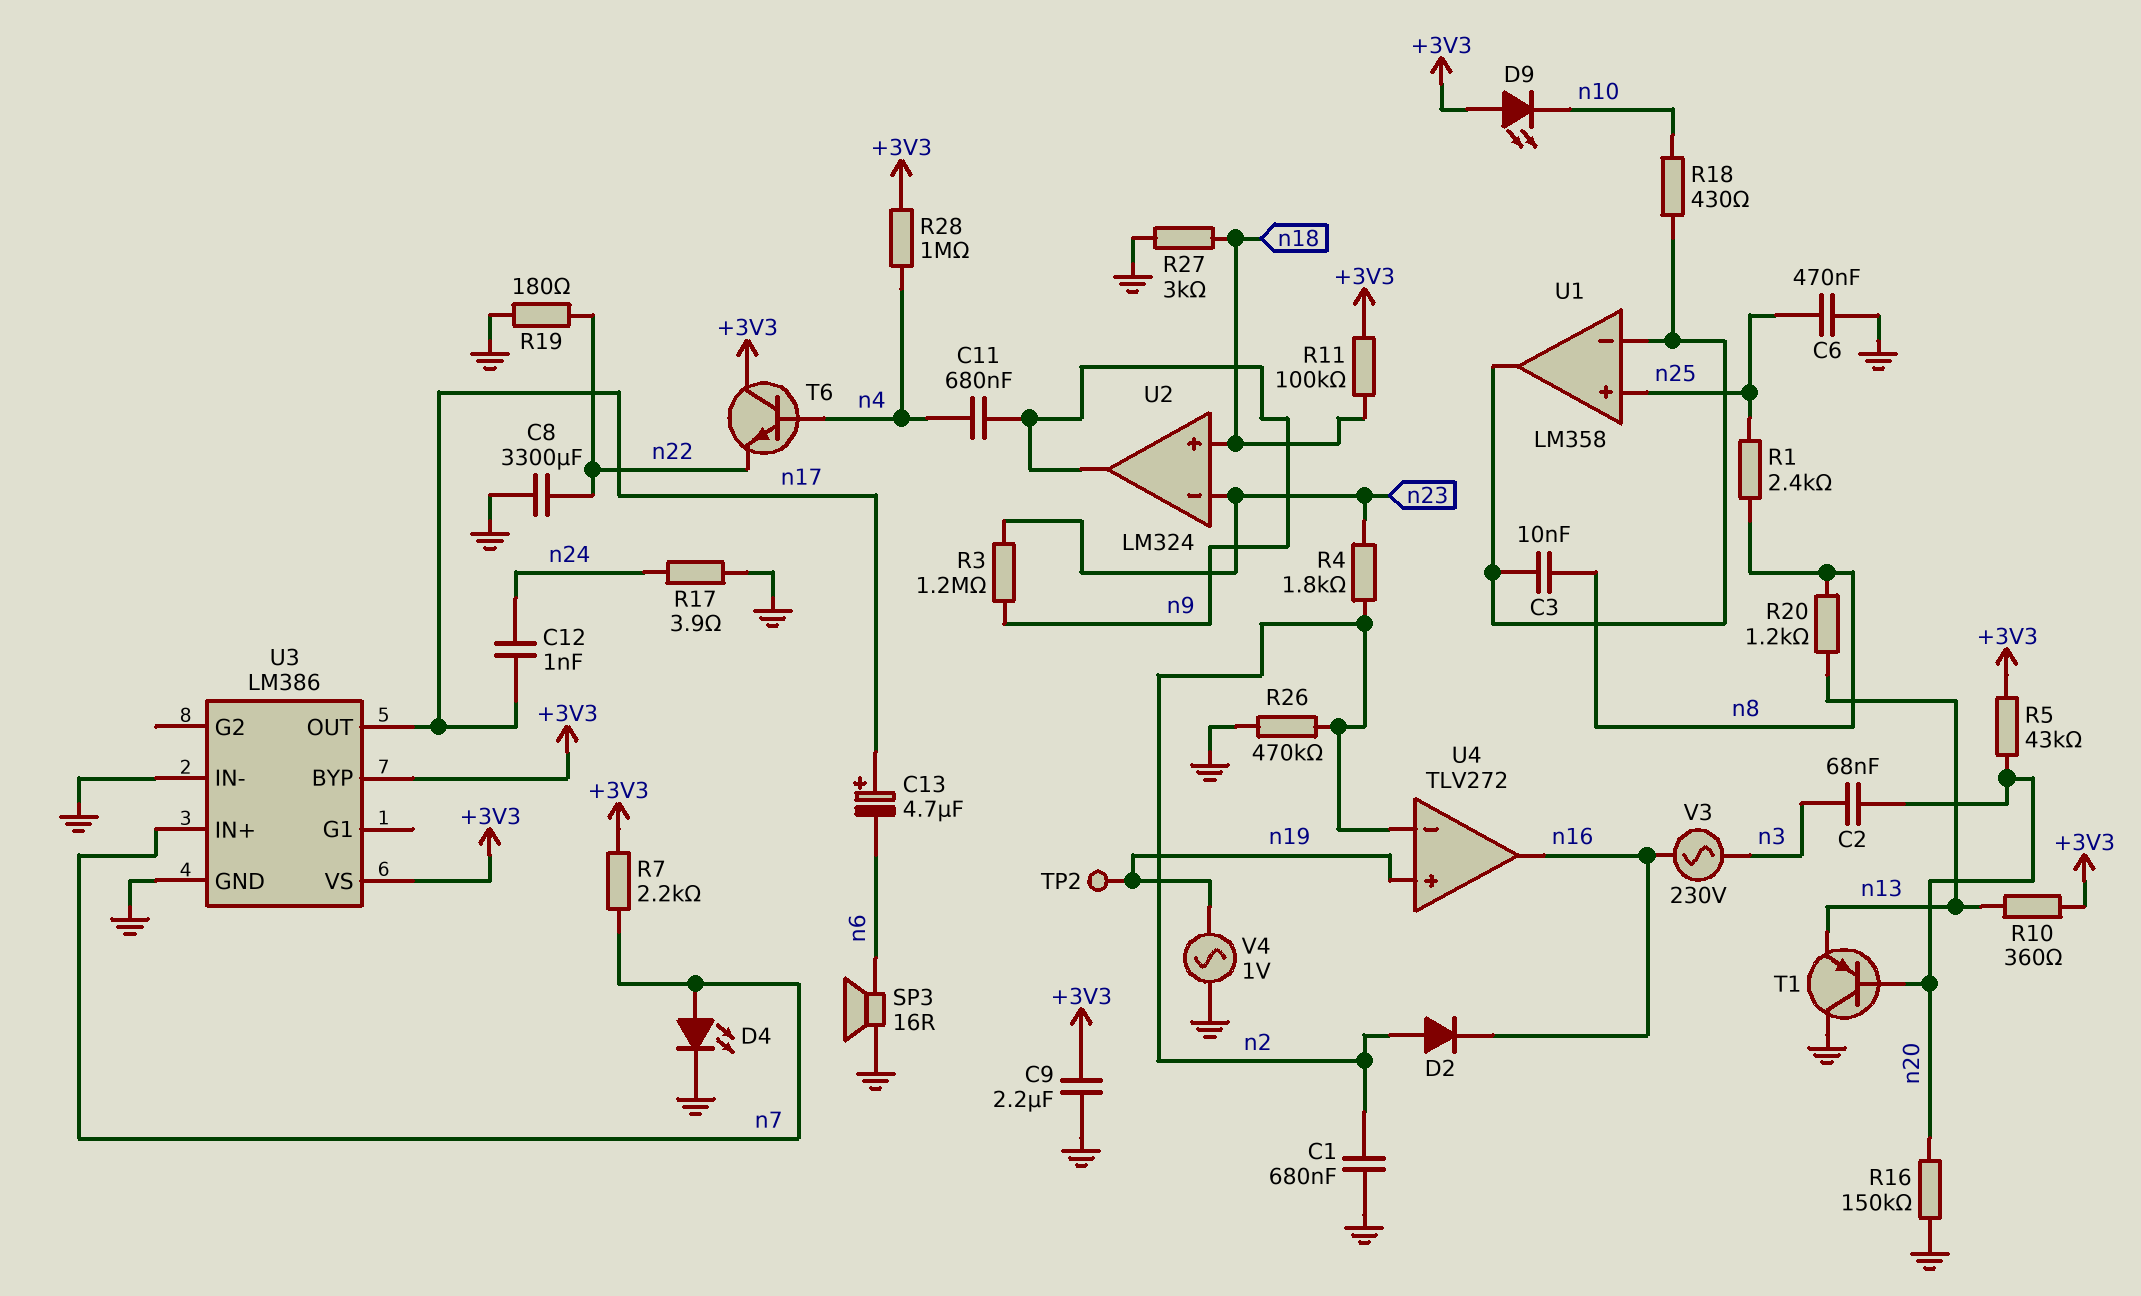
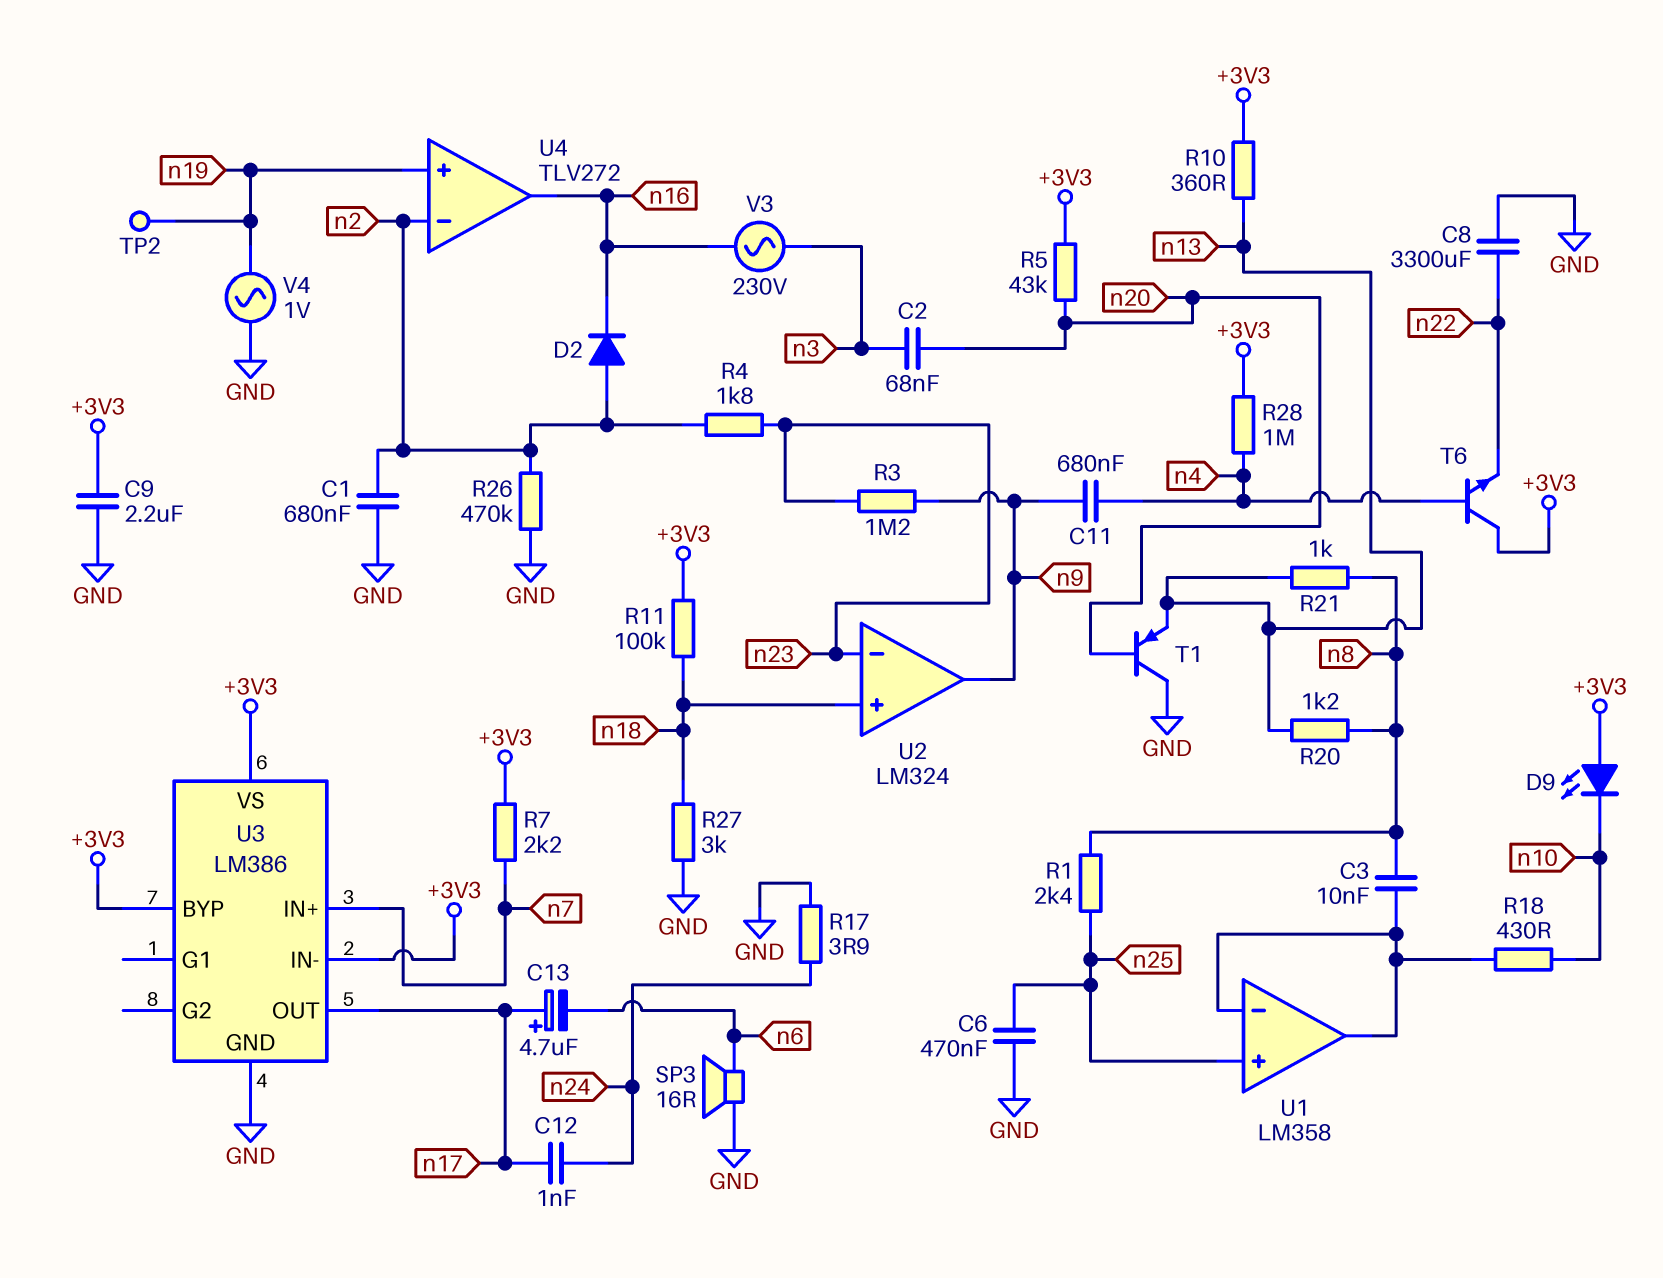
D4: LED (A n7, K GND) -> none
R16: 150k (GND, n20) -> none
R19: 180 (GND, n22) -> none
R21: none -> 1k (n8, n13)
U3 pin IN-: GND -> +3V3

